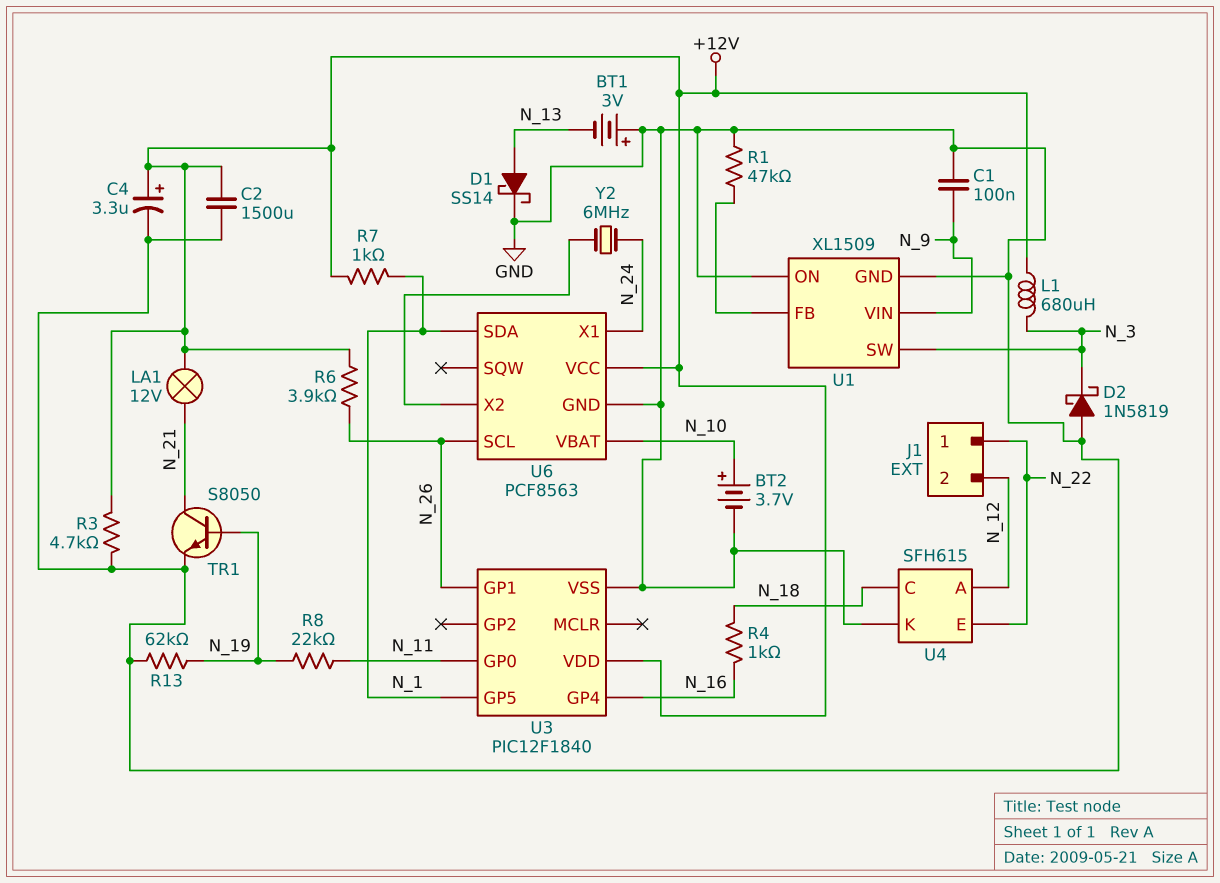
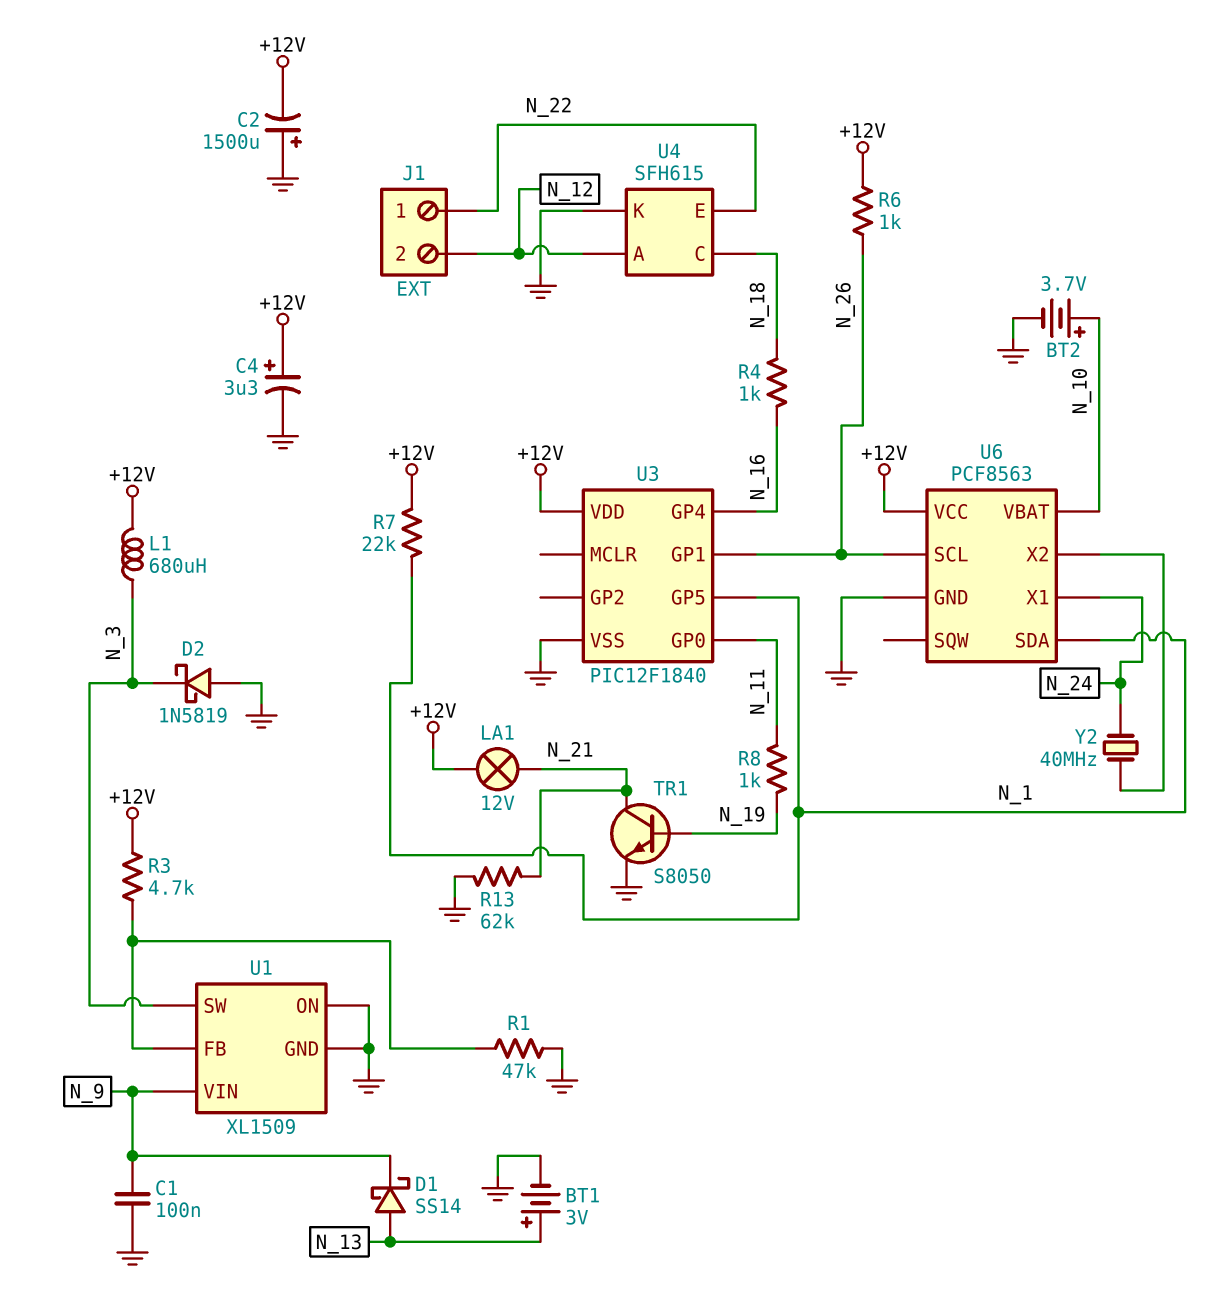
BT1: 3V (plus GND, minus N_13) -> 3V (plus N_13, minus GND)
C2: 1500uF (+12V, GND) -> 1500uF (plus GND, minus +12V)
D1: schottky SS14 (A N_13, K GND) -> schottky SS14 (A N_13, K N_9)
R3: 4.7k (+12V, GND) -> 4.7k (+12V, U1/FB)
R6: 3.9k (+12V, N_26) -> 1k (+12V, N_26)
R7: 1k (+12V, N_1) -> 22k (+12V, N_1)
R8: 22k (N_11, N_19) -> 1k (N_11, N_19)
R13: 62k (GND, N_19) -> 62k (GND, N_21)
Y2: 6MHz (N_24, U6/X2) -> 40MHz (N_24, U6/X2)

